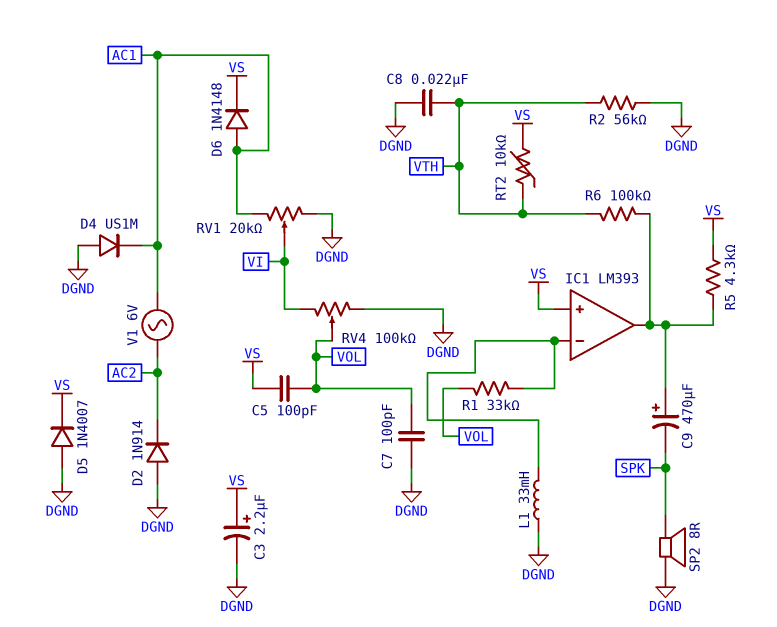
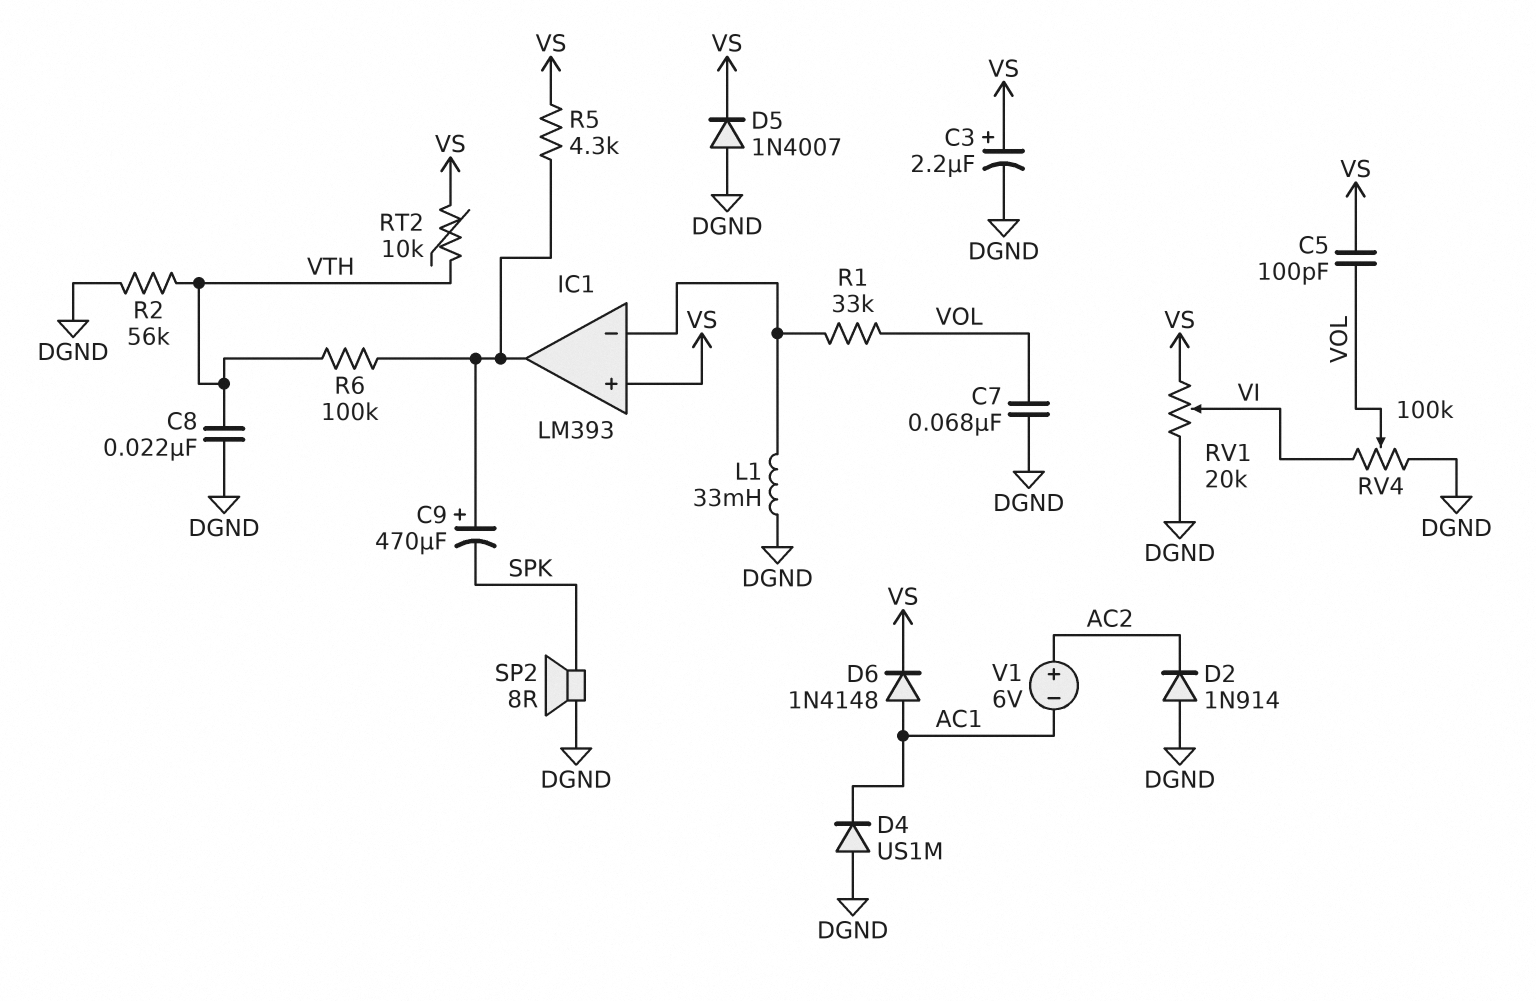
C7: 100pF (DGND, VOL) -> 68nF (DGND, VOL)
RV1: 20k (AC1, DGND, wiper VI) -> 20k (DGND, VS, wiper VI)
V1: AC 6V (AC1, AC2) -> 6V (plus AC2, minus AC1)

